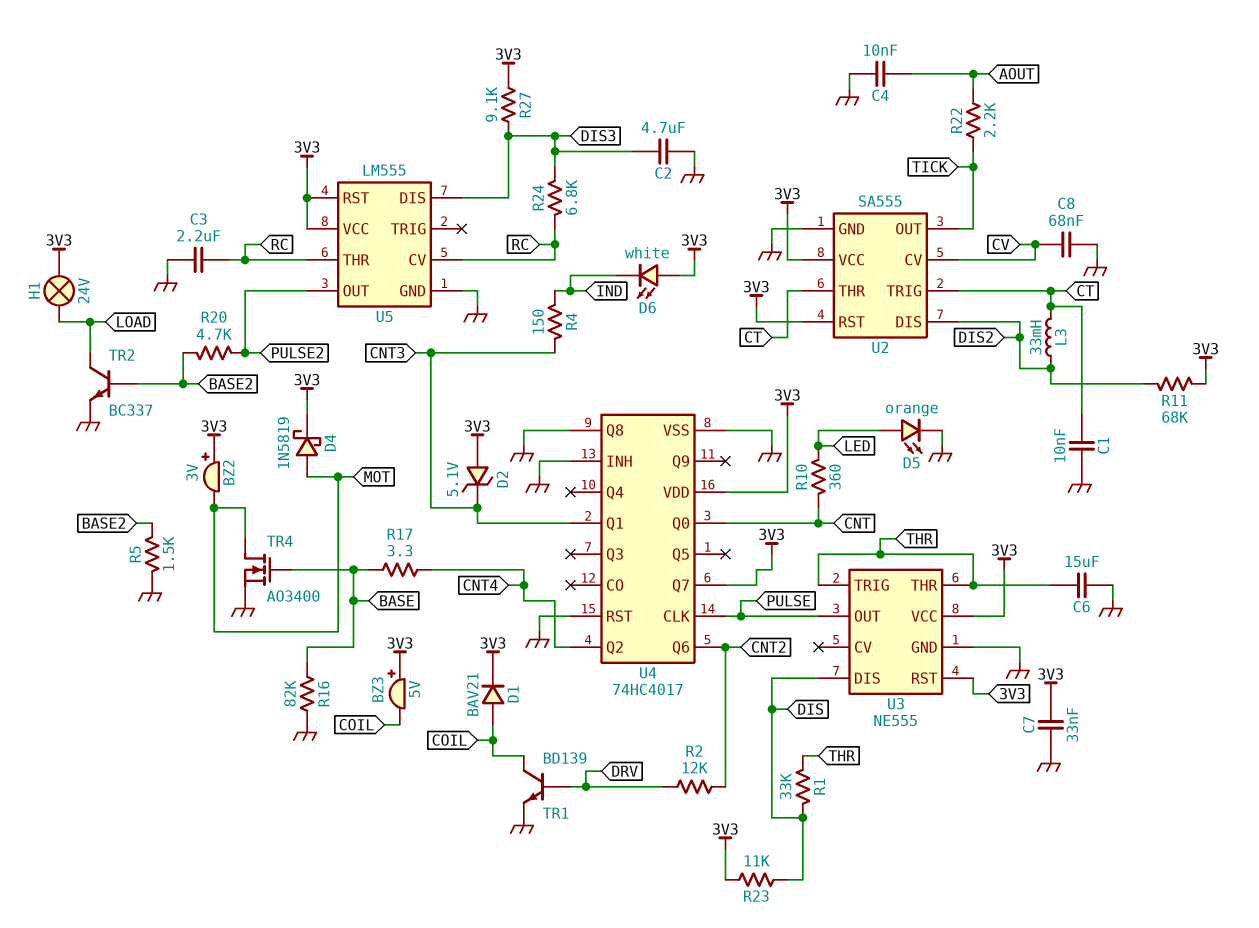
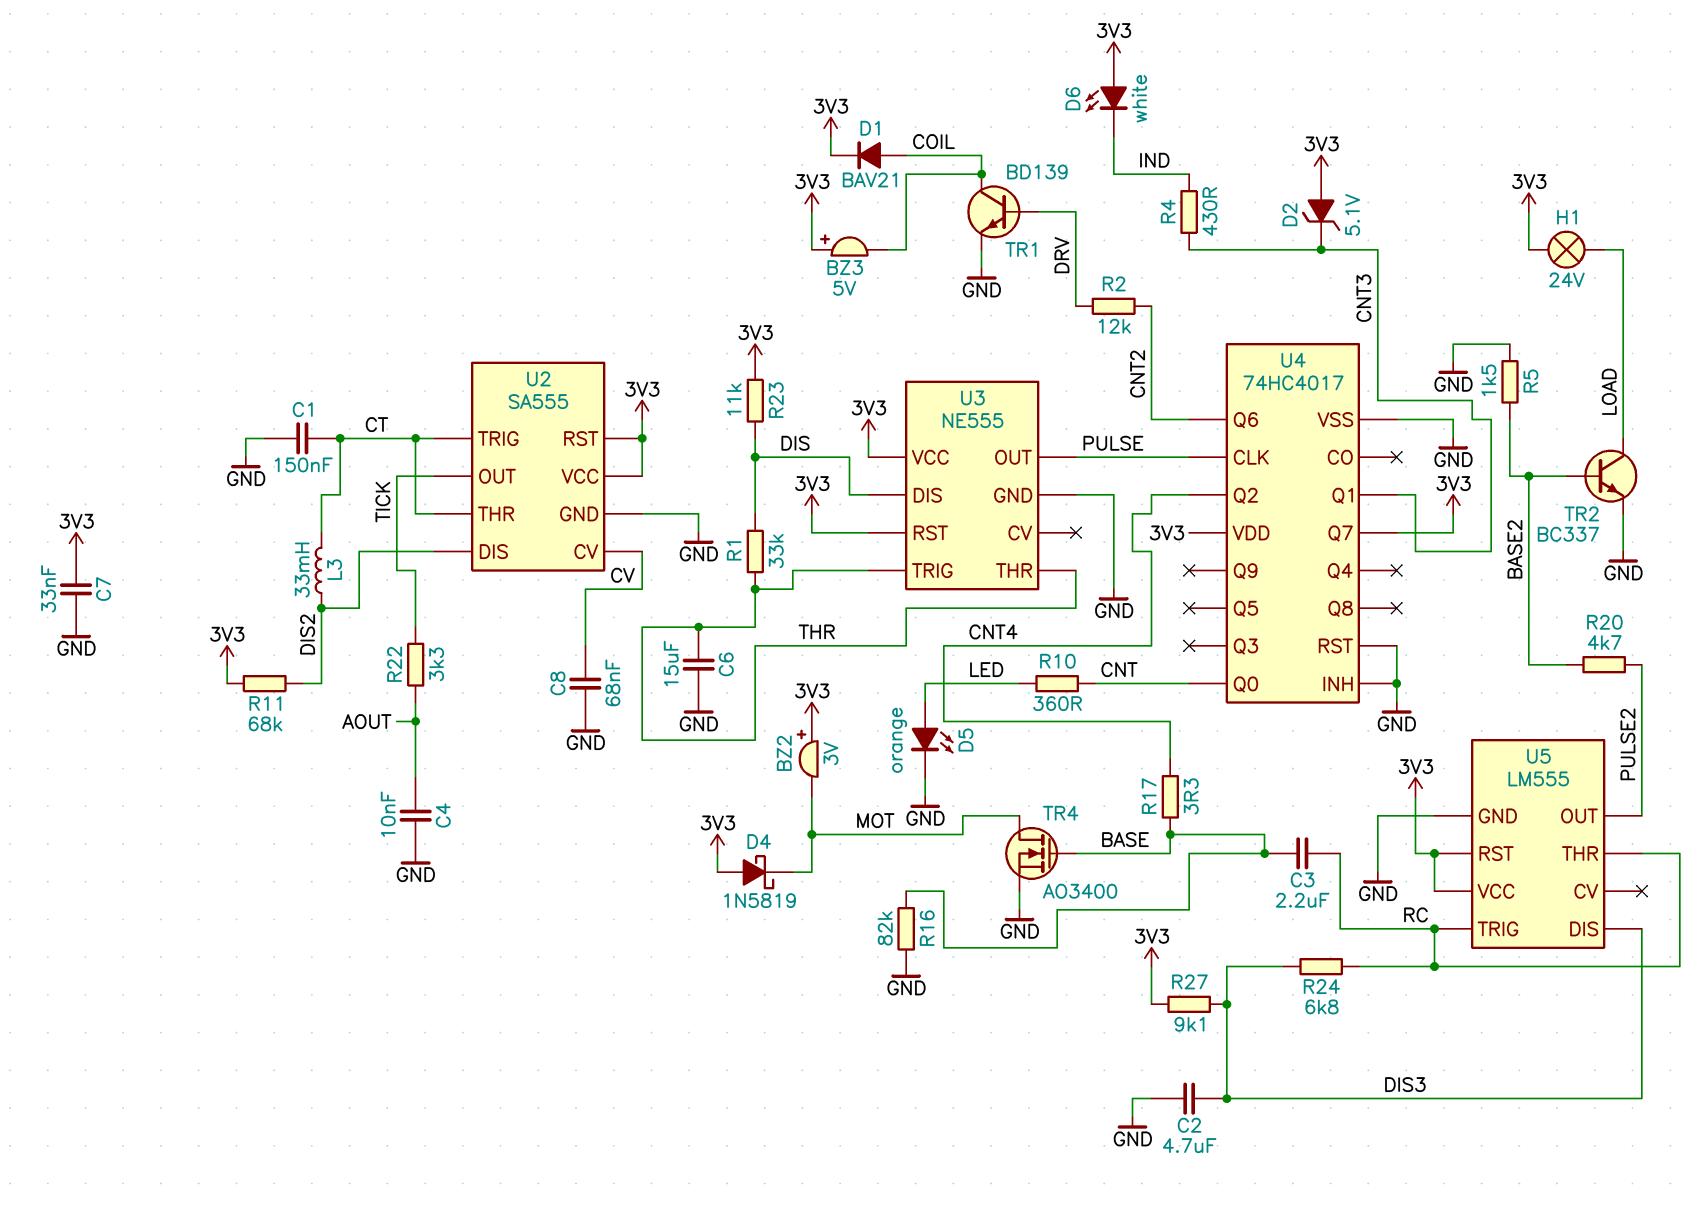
C1: 10nF (CT, GND) -> 150nF (CT, GND)
C3: 2.2uF (GND, RC) -> 2.2uF (BASE, RC)
D4: schottky 1N5819 (A MOT, K 3V3) -> schottky 1N5819 (A 3V3, K MOT)
R4: 150 (CNT3, IND) -> 430 (CNT3, IND)
R22: 2.2k (AOUT, TICK) -> 3.3k (AOUT, TICK)
U4 pin Q8: GND -> none
U5 pin CV: RC -> none
U5 pin TRIG: none -> RC

